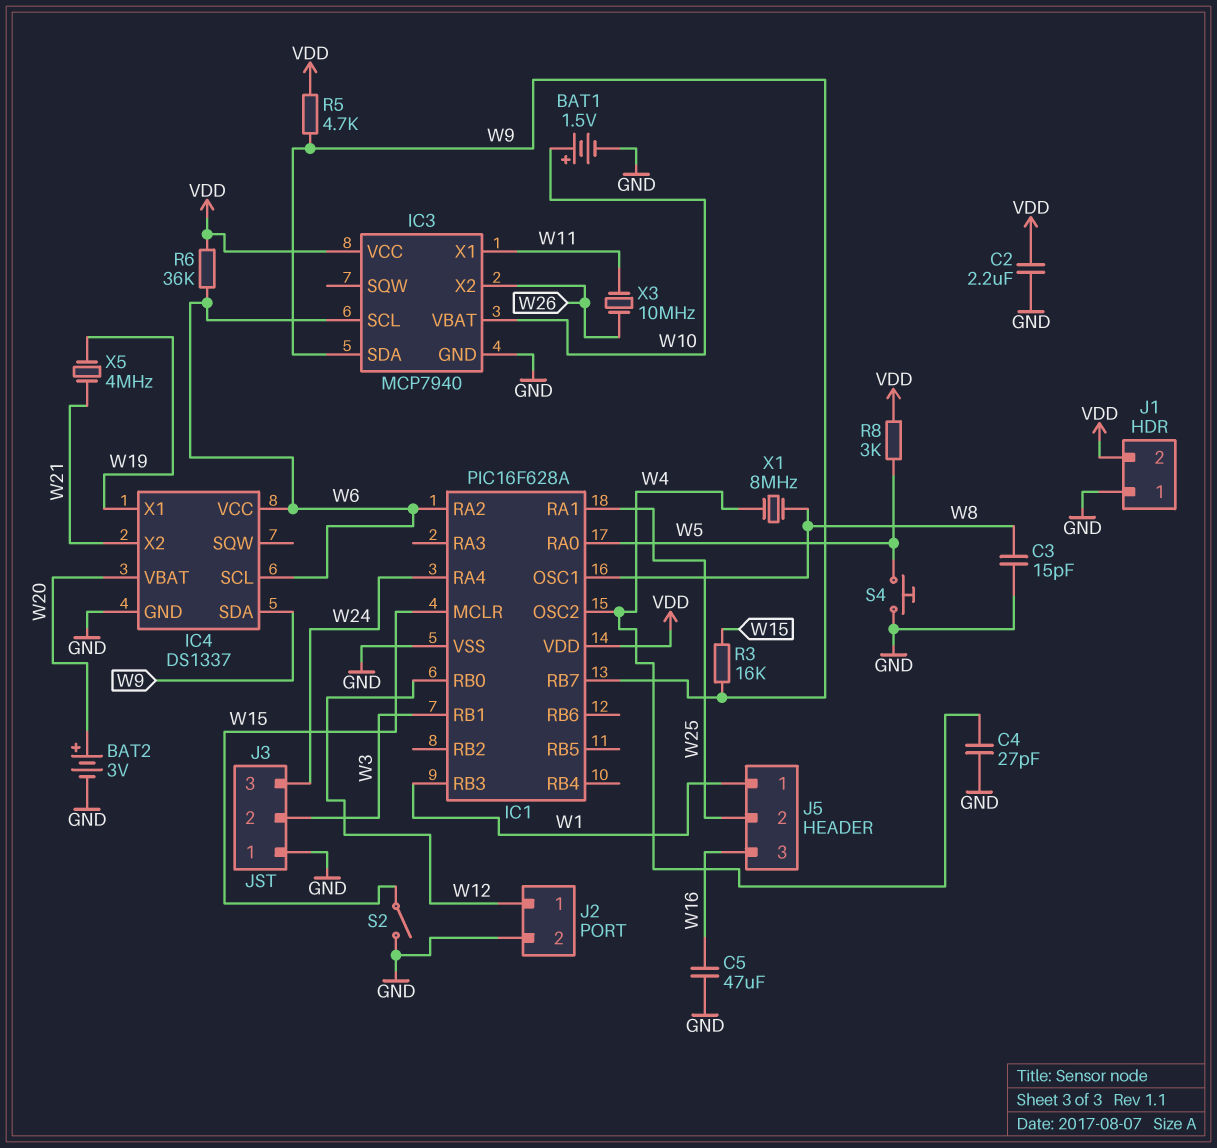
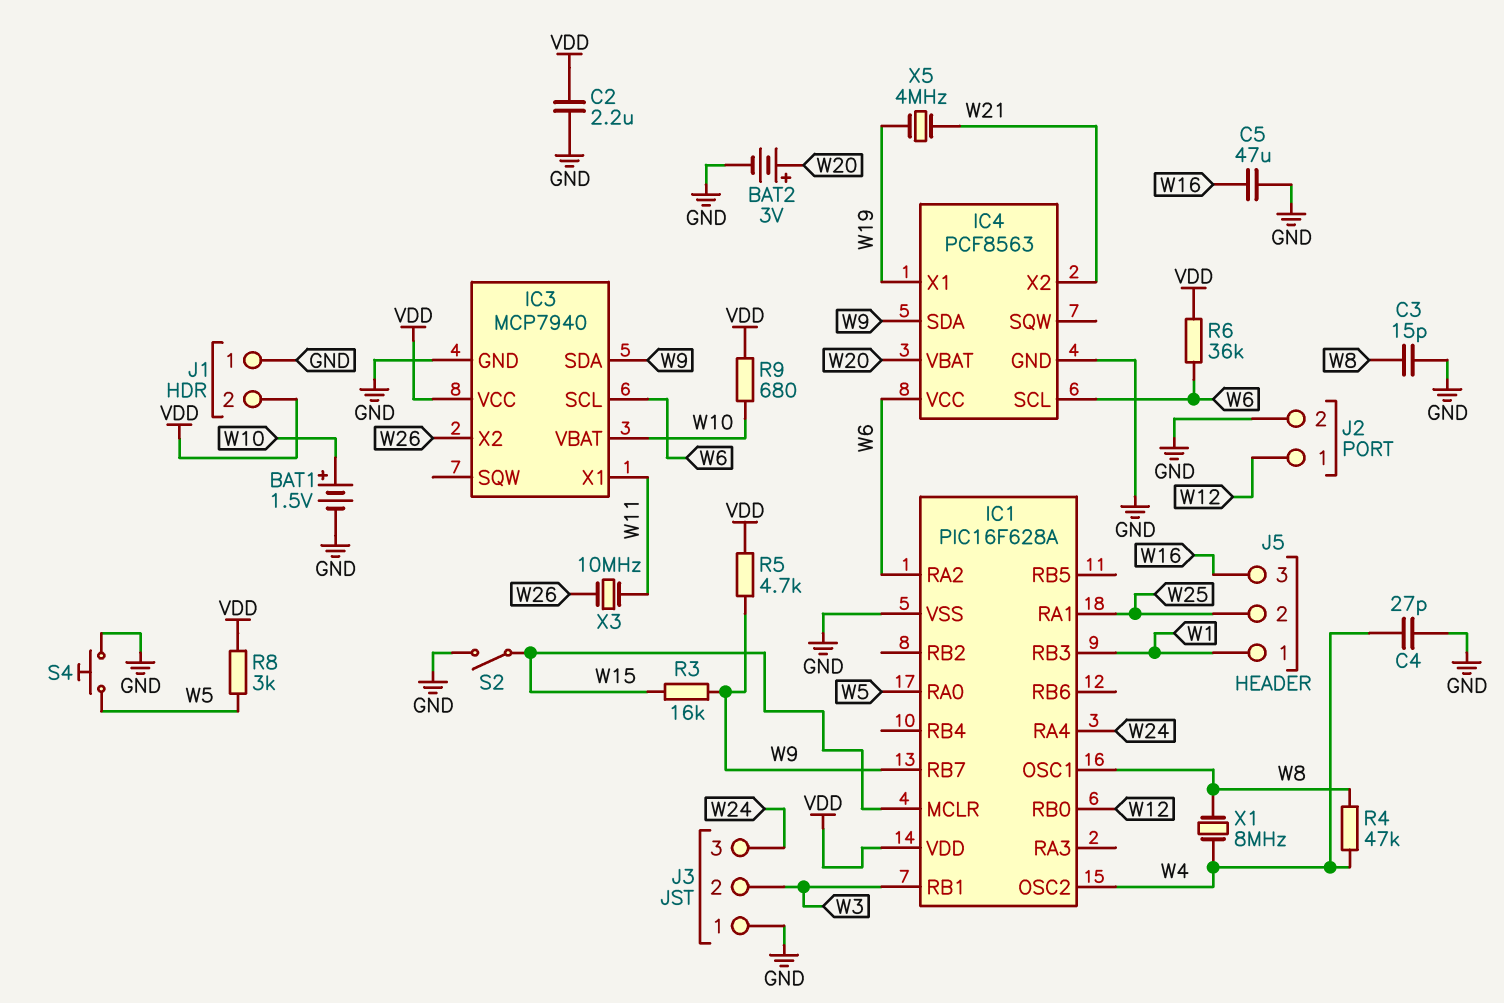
IC4: DS1337 -> PCF8563
R4: none -> 47k (W4, W8)
R9: none -> 680 (VDD, W10)

